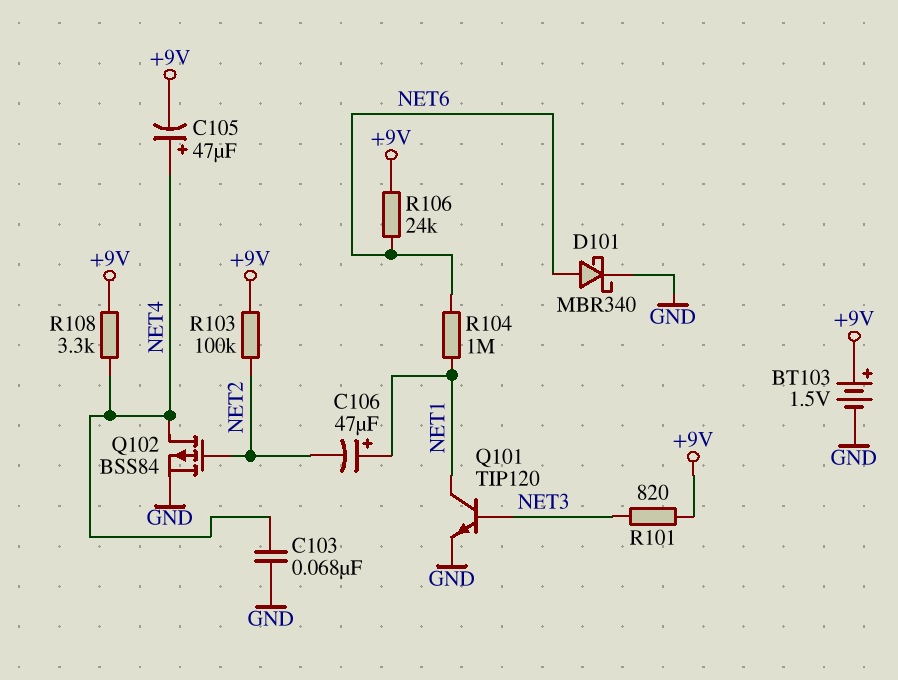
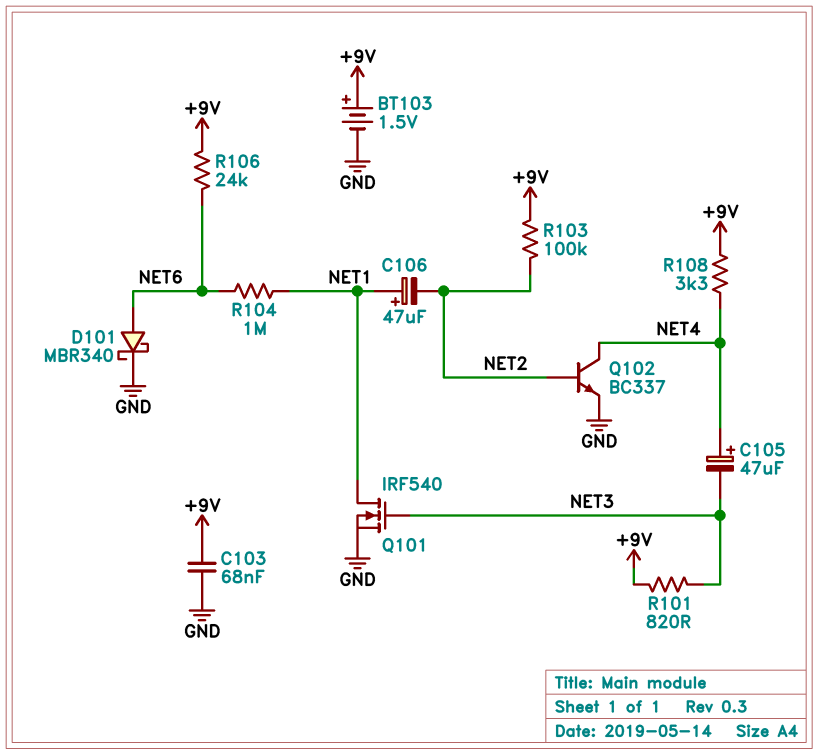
C103: 68nF (GND, NET4) -> 68nF (+9V, GND)
C105: 47uF (plus NET4, minus +9V) -> 47uF (plus NET4, minus NET3)
Q101: NPN TIP120 (B NET3, C NET1, E GND) -> NMOS IRF540 (G NET3, D NET1, S GND)
Q102: PMOS BSS84 (G NET2, D NET4, S GND) -> NPN BC337 (B NET2, C NET4, E GND)

